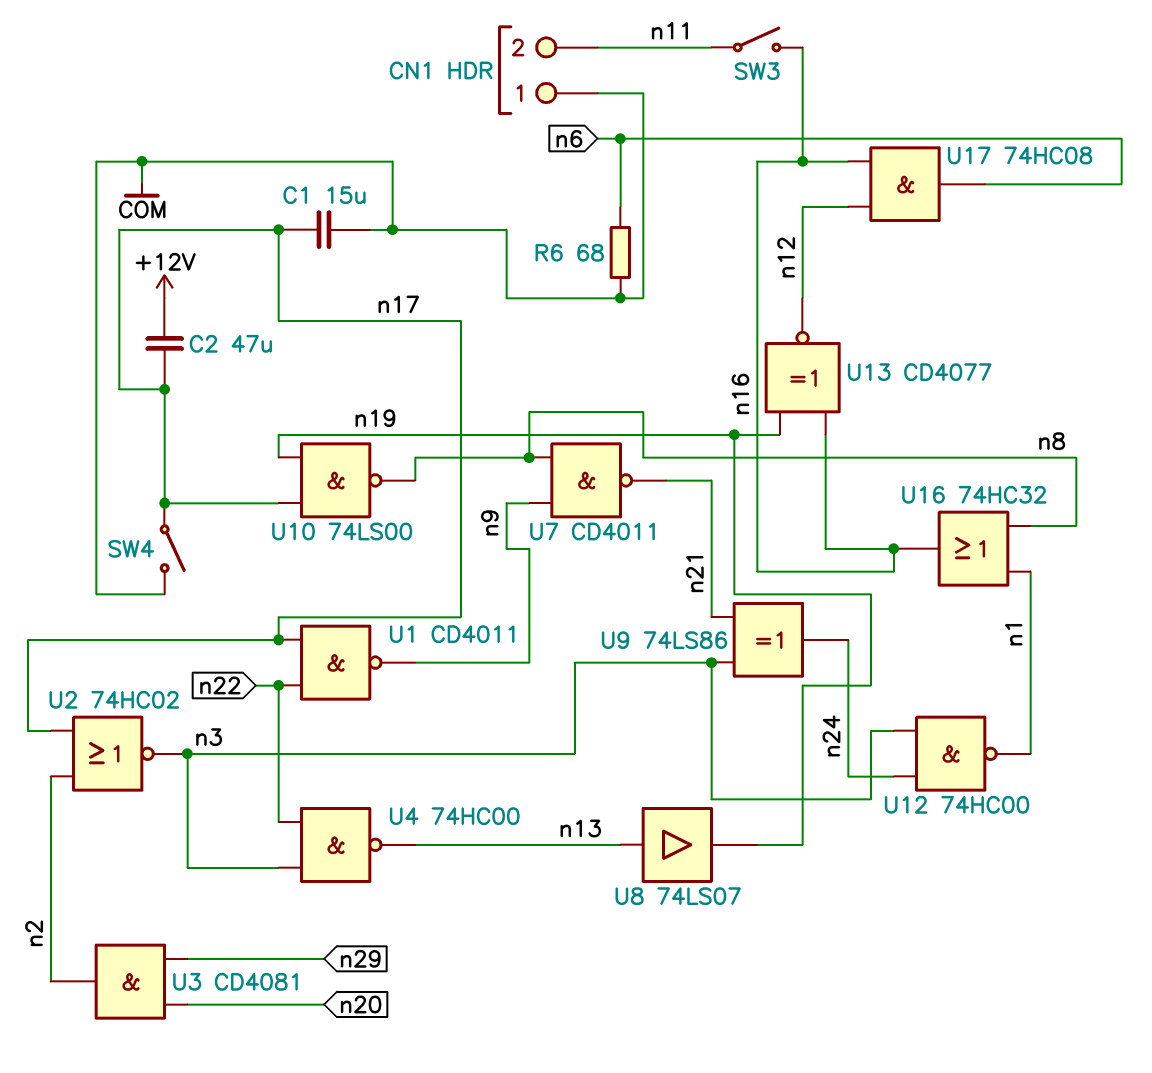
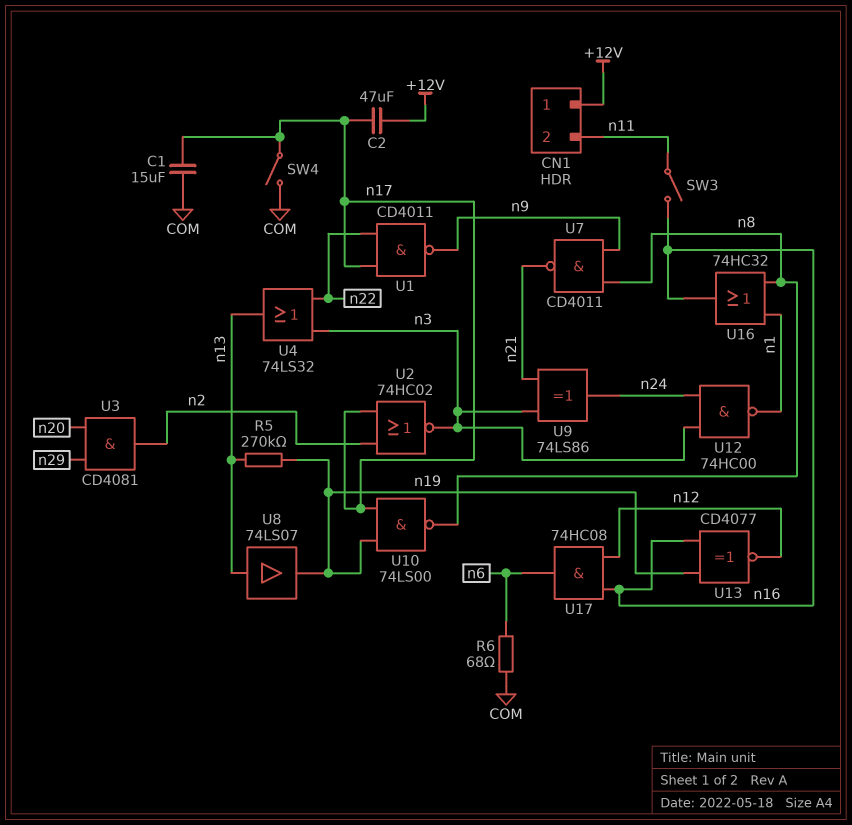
CN1 pin 1: COM -> +12V
R5: none -> 270k (n13, n19)
U4: NAND 74HC00 (in n3, in n22, out n13) -> OR 74LS32 (in n3, in n22, out n13)

